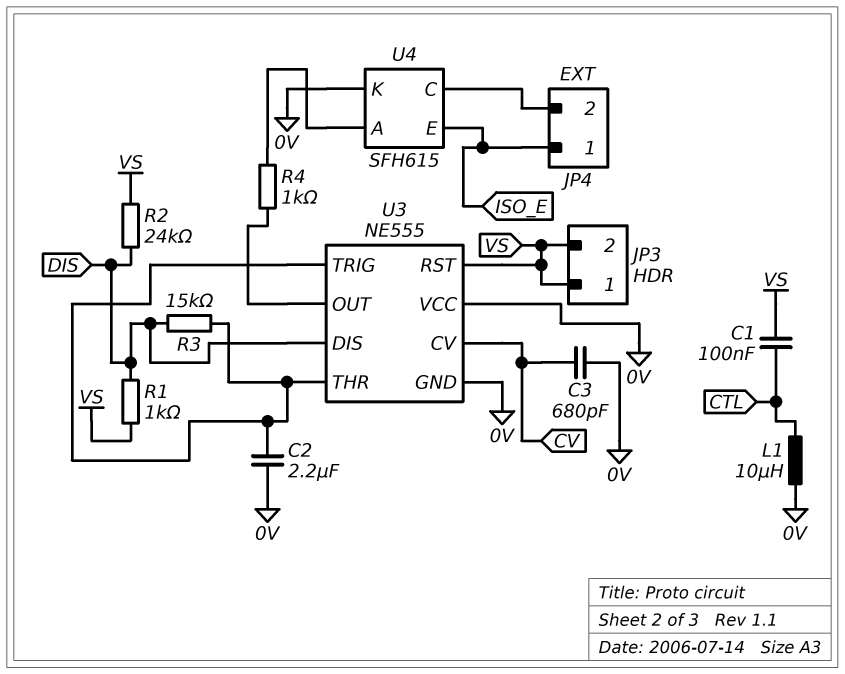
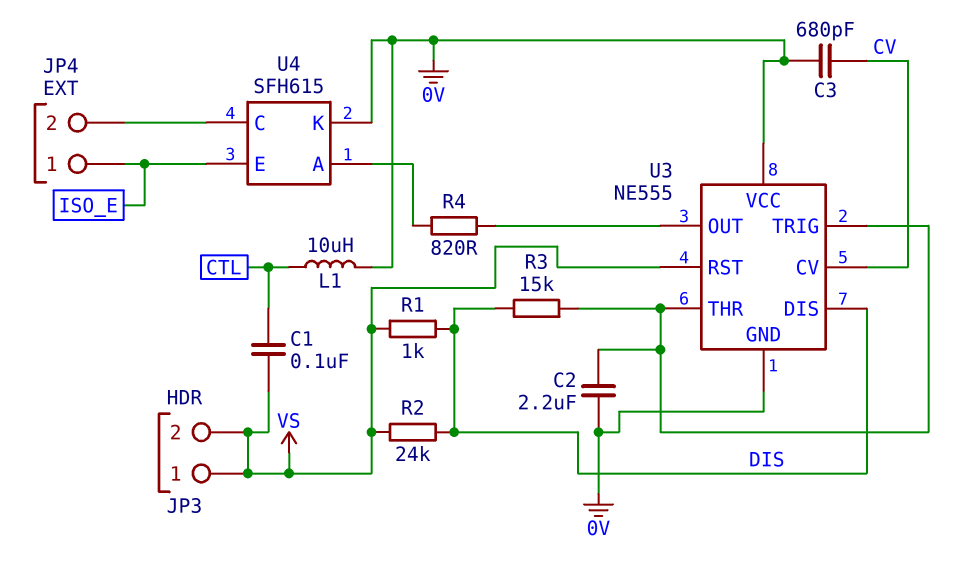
R4: 1k (U3/OUT, U4/A) -> 820 (U3/OUT, U4/A)

